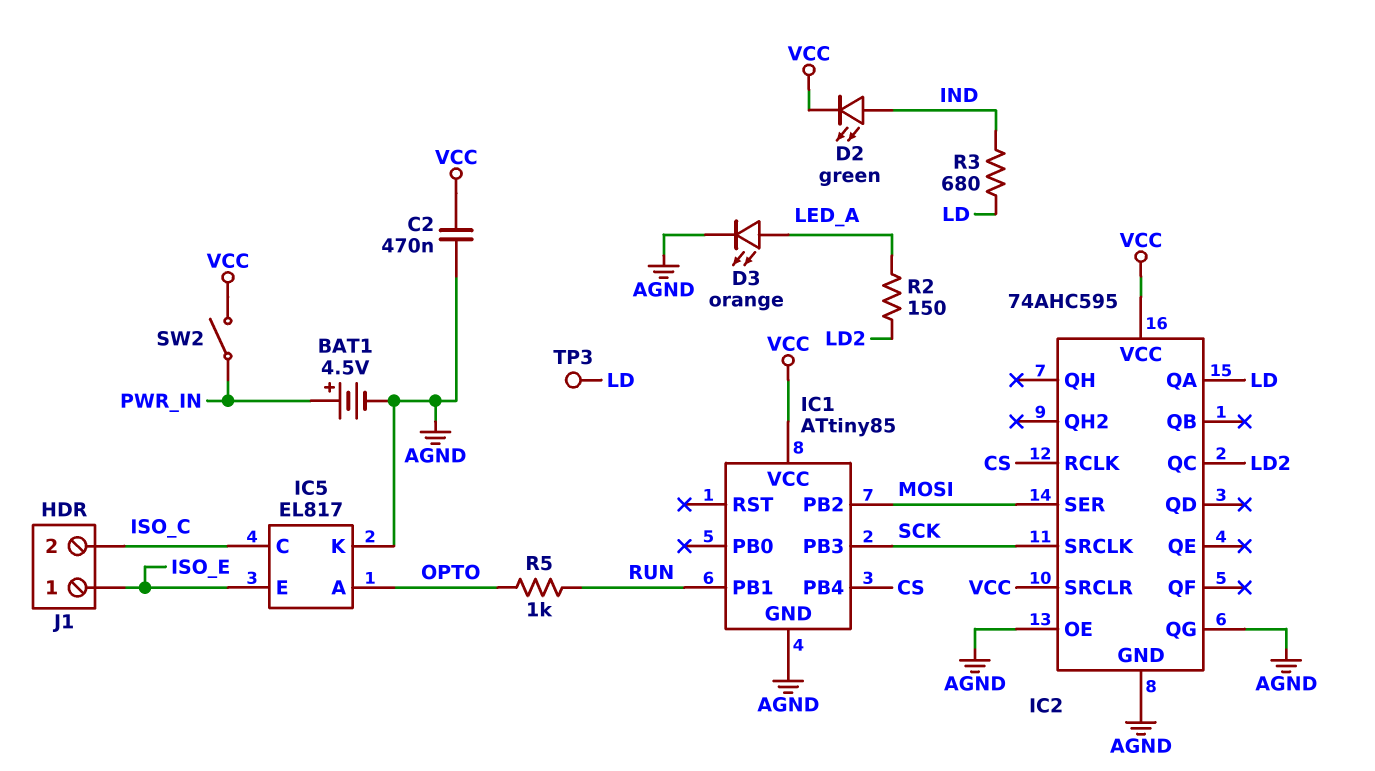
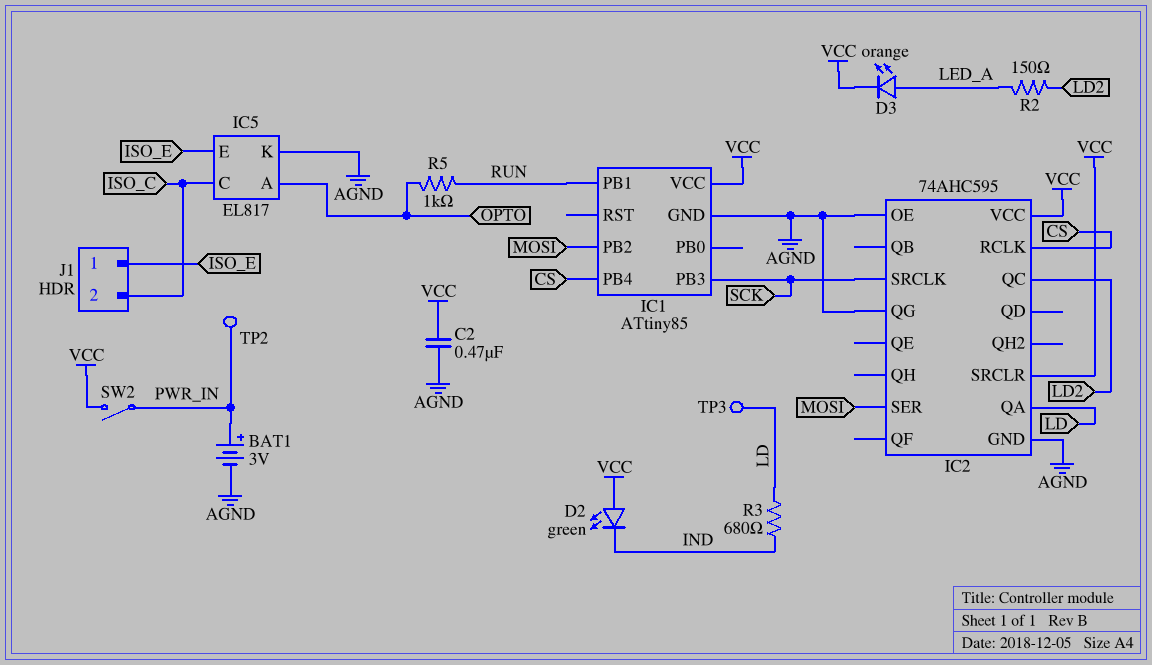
BAT1: 4.5V (plus PWR_IN, minus AGND) -> 3V (plus PWR_IN, minus AGND)
D2: LED green (A IND, K VCC) -> LED green (A VCC, K IND)
D3: LED orange (A LED_A, K AGND) -> LED orange (A LED_A, K VCC)
TP2: none -> test point (PWR_IN)

